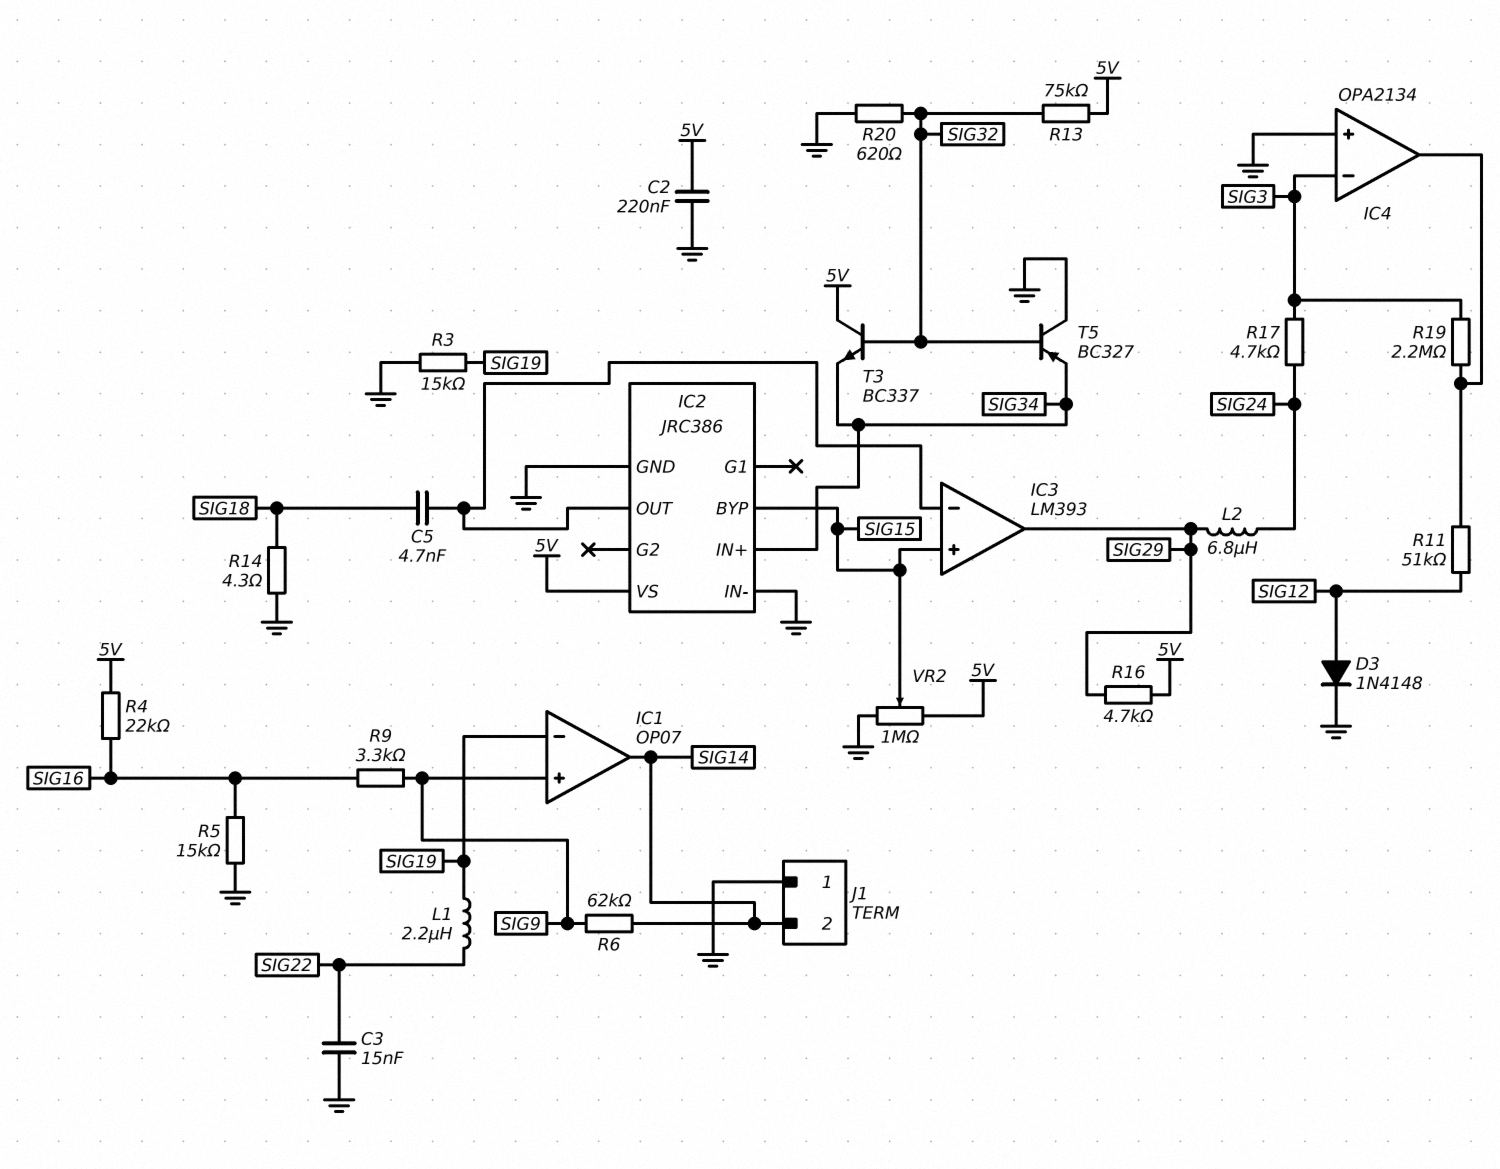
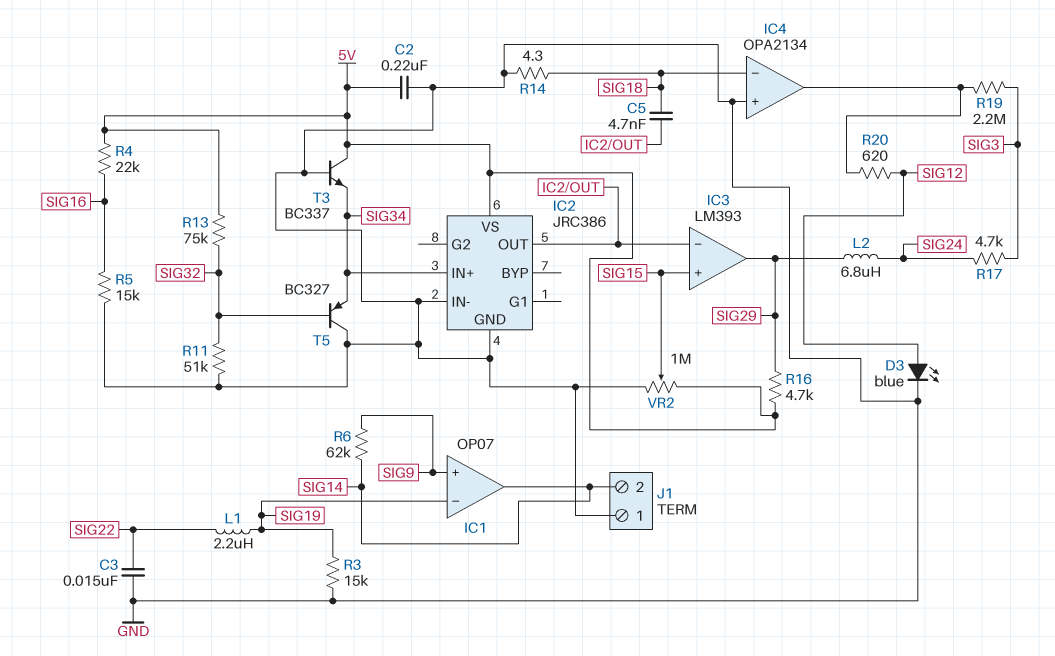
D3: diode 1N4148 (A SIG12, K GND) -> LED blue (A SIG12, K GND)
IC2 pin BYP: SIG15 -> none
IC4 pin in-: SIG3 -> SIG18
R9: 3.3k (SIG9, SIG16) -> none
R11: 51k (IC4/out, SIG12) -> 51k (GND, SIG32)
R20: 620 (GND, SIG32) -> 620 (IC4/out, SIG12)
T3: NPN BC337 (B SIG32, C 5V, E SIG34) -> NPN BC337 (B GND, C 5V, E SIG34)

